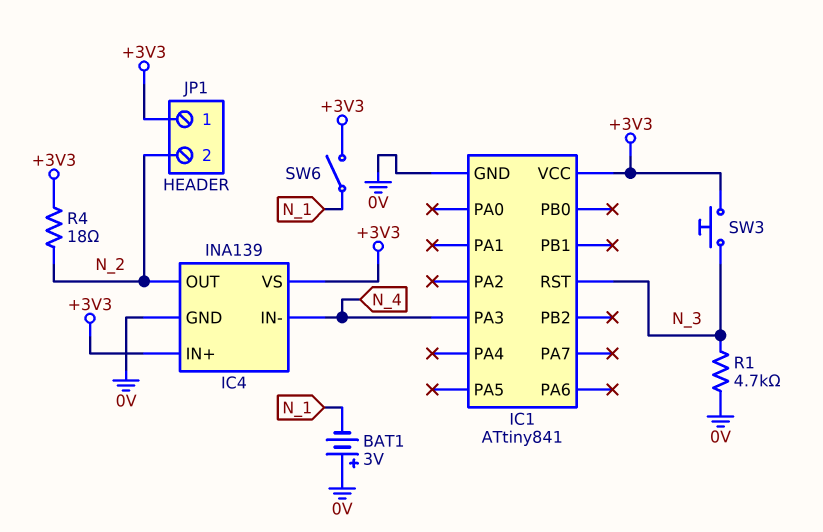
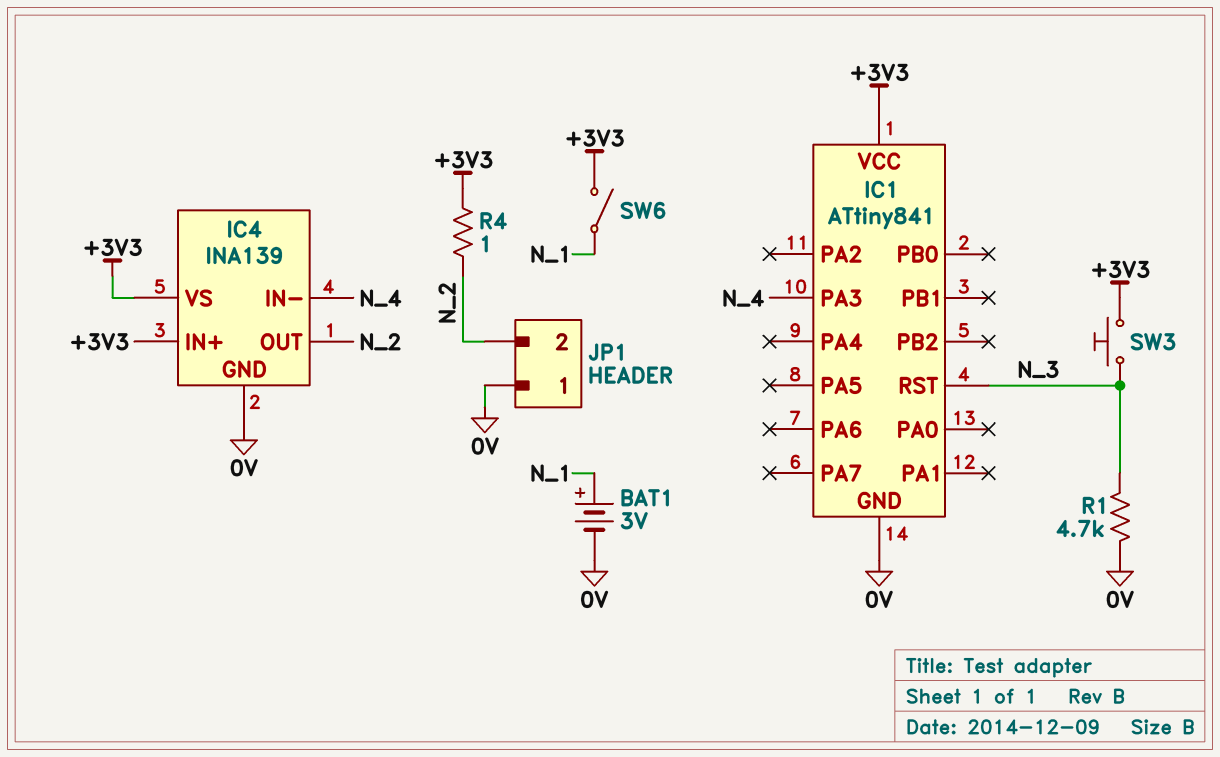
BAT1: 3V (plus 0V, minus N_1) -> 3V (plus N_1, minus 0V)
JP1 pin 1: +3V3 -> 0V
R4: 18 (+3V3, N_2) -> 1 (+3V3, N_2)

